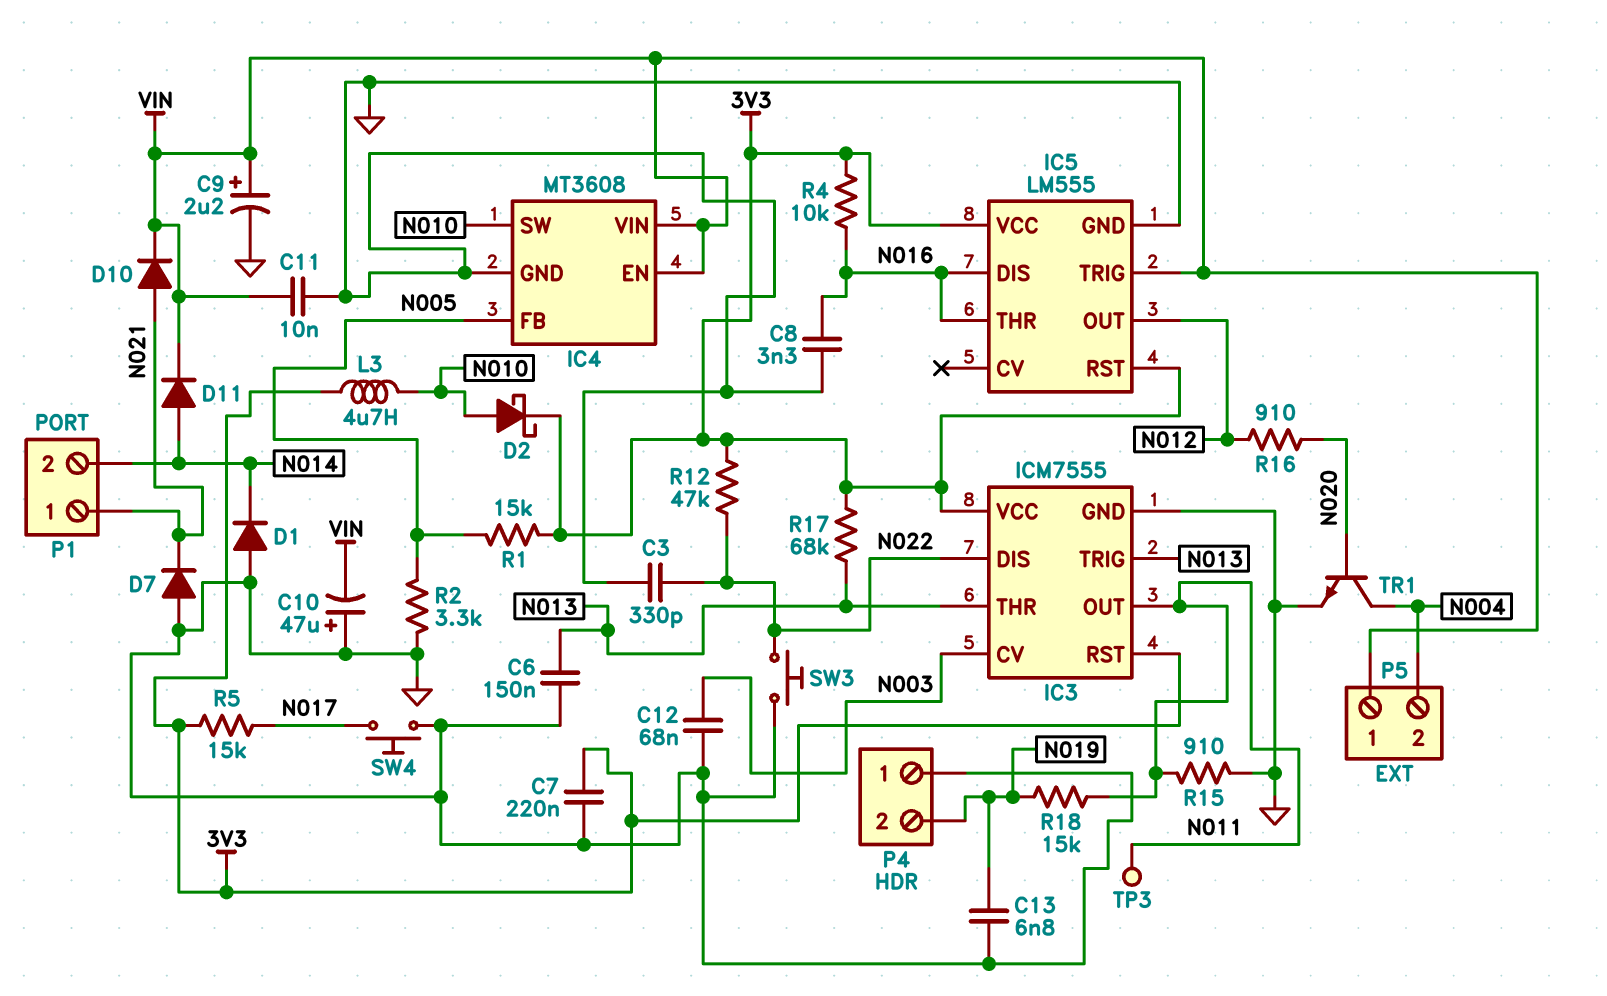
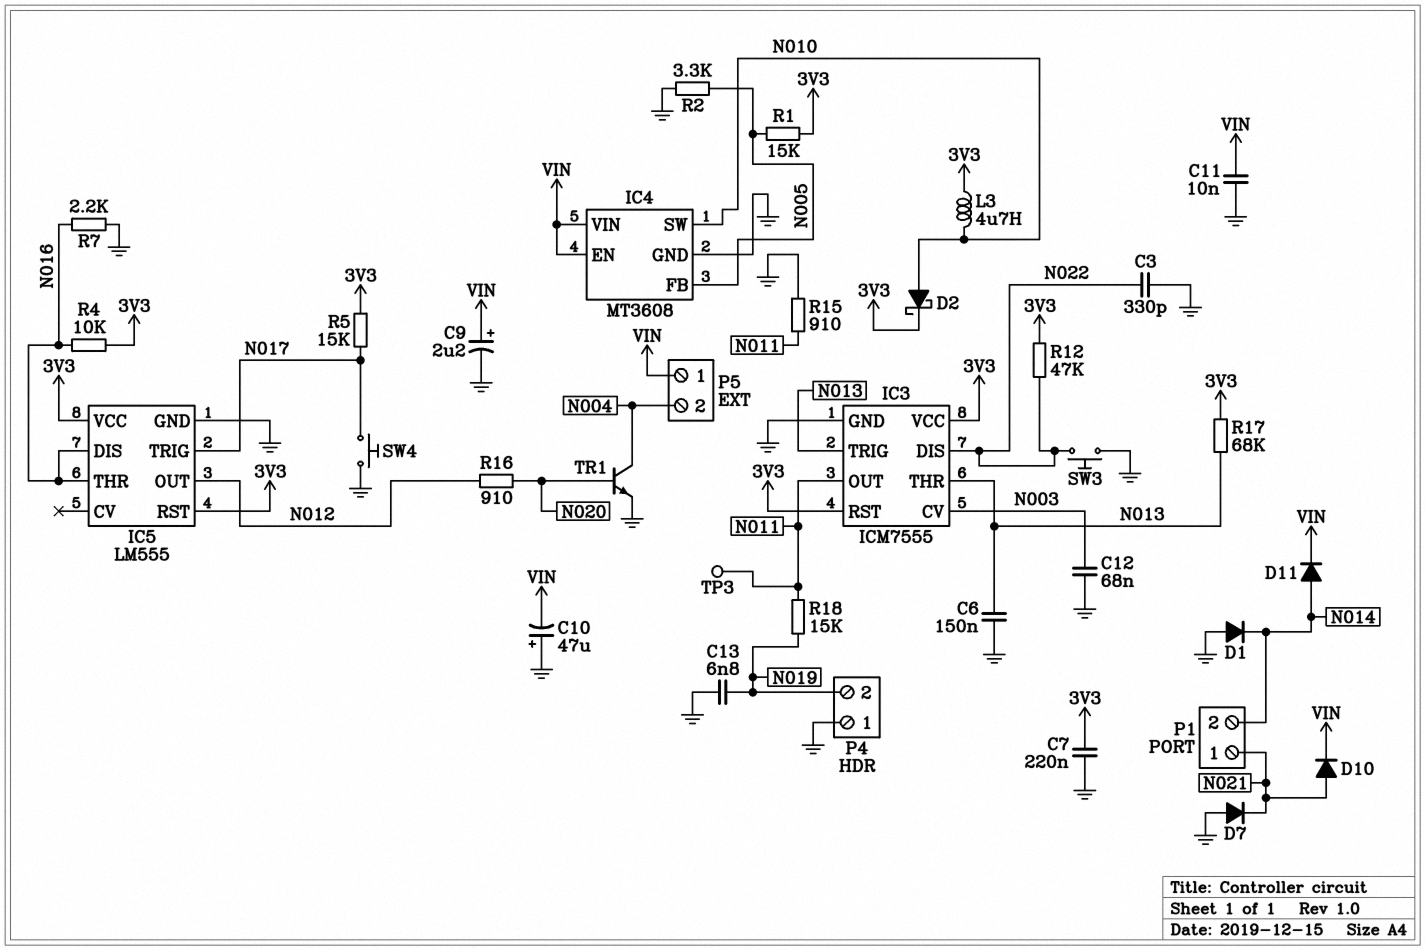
C8: 3.3nF (GND, N016) -> none
IC5 pin TRIG: VIN -> N017
R7: none -> 2.2k (GND, N016)

